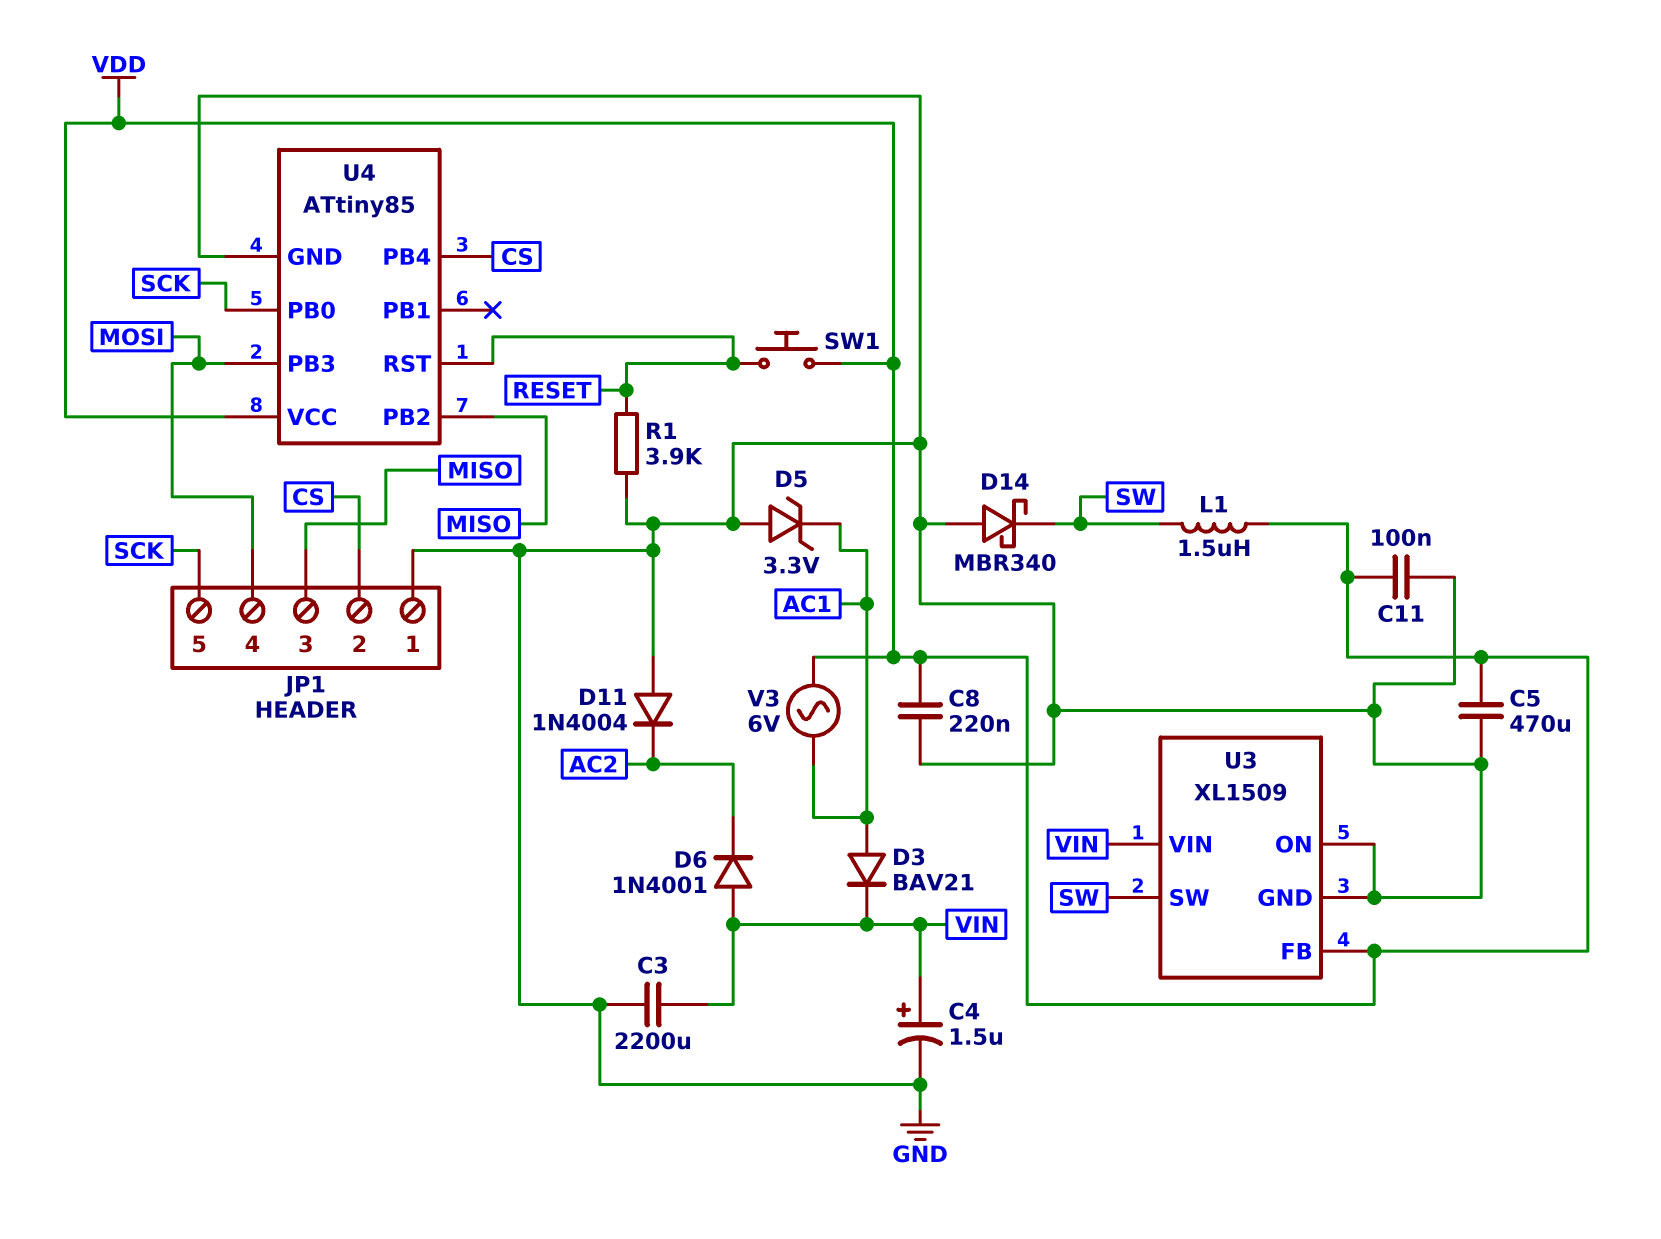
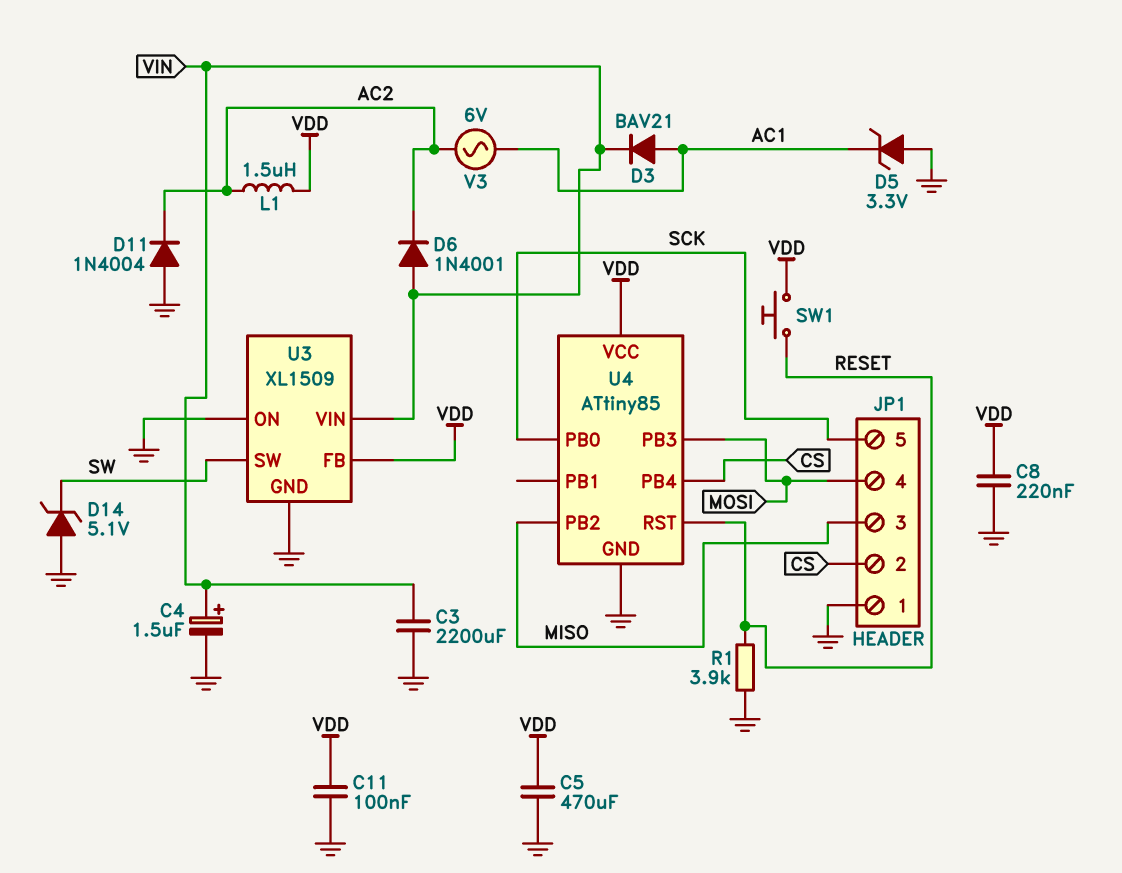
D14: schottky MBR340 (A GND, K SW) -> zener 5.1V (A GND, K SW)
L1: 1.5uH (SW, VDD) -> 1.5uH (AC2, VDD)
V3: AC 6V (AC1, VDD) -> AC 6V (AC1, AC2)

